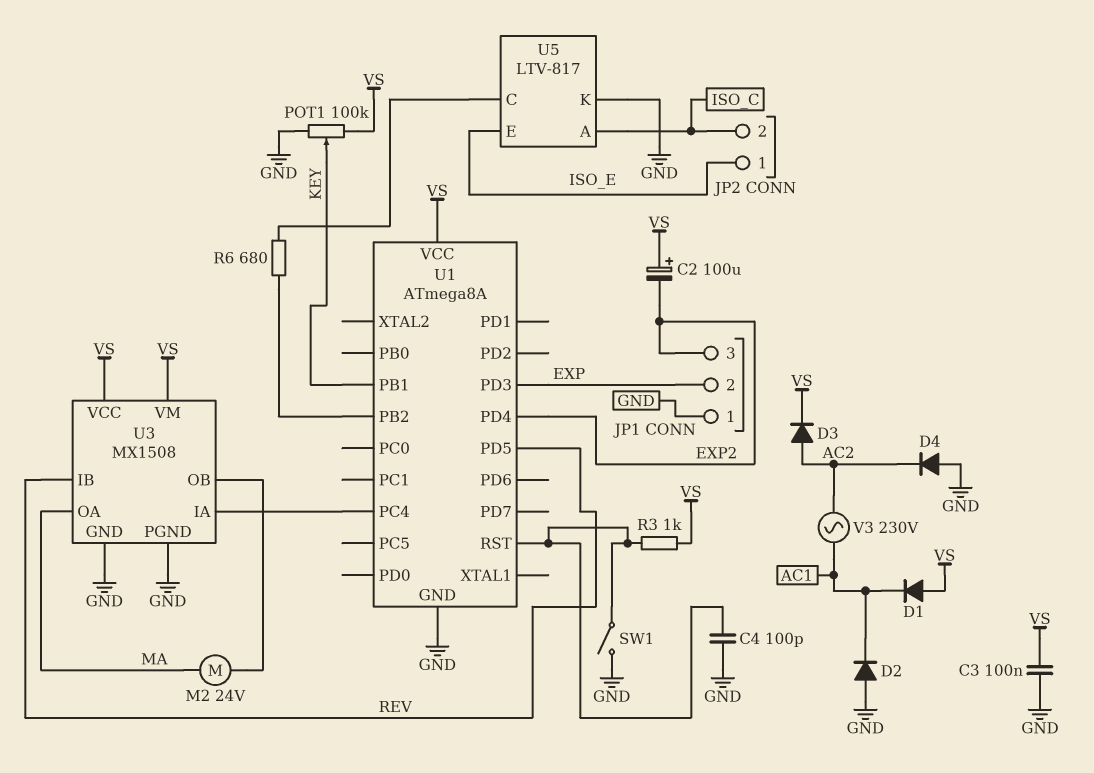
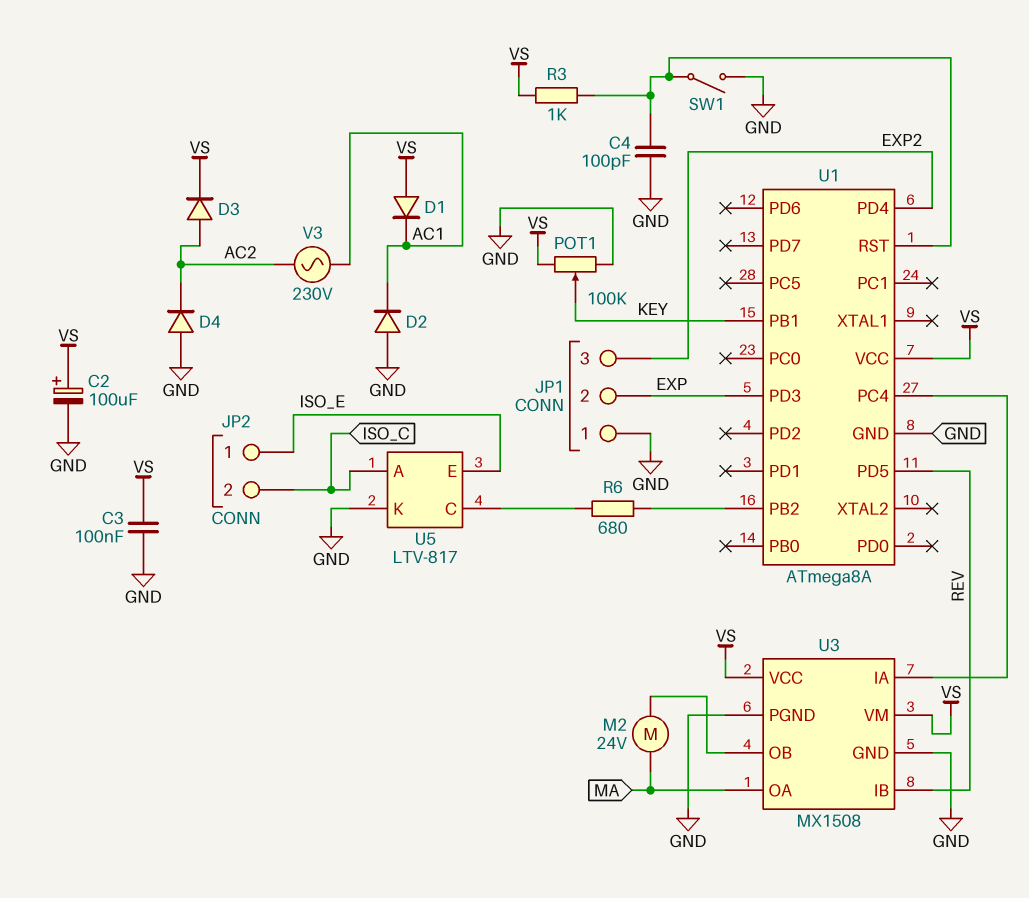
C2: 100uF (plus VS, minus EXP2) -> 100uF (plus VS, minus GND)

